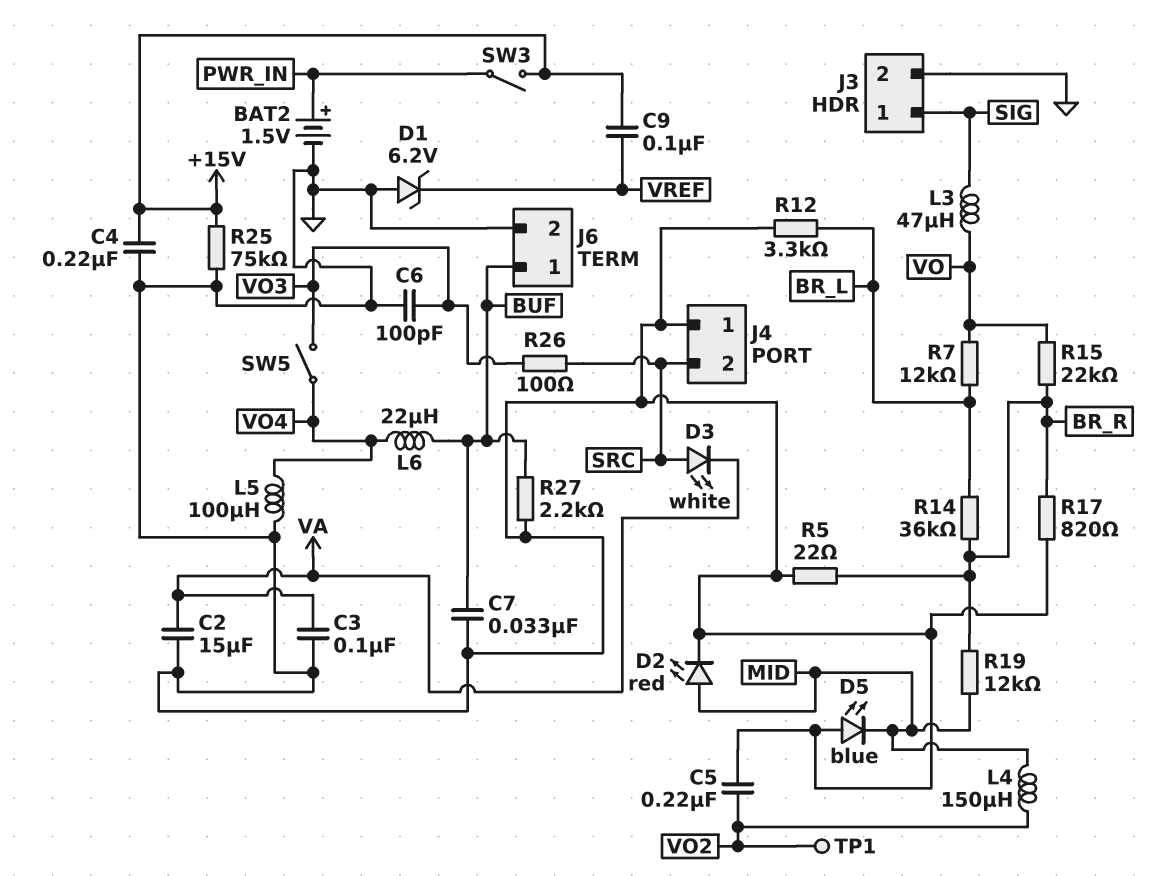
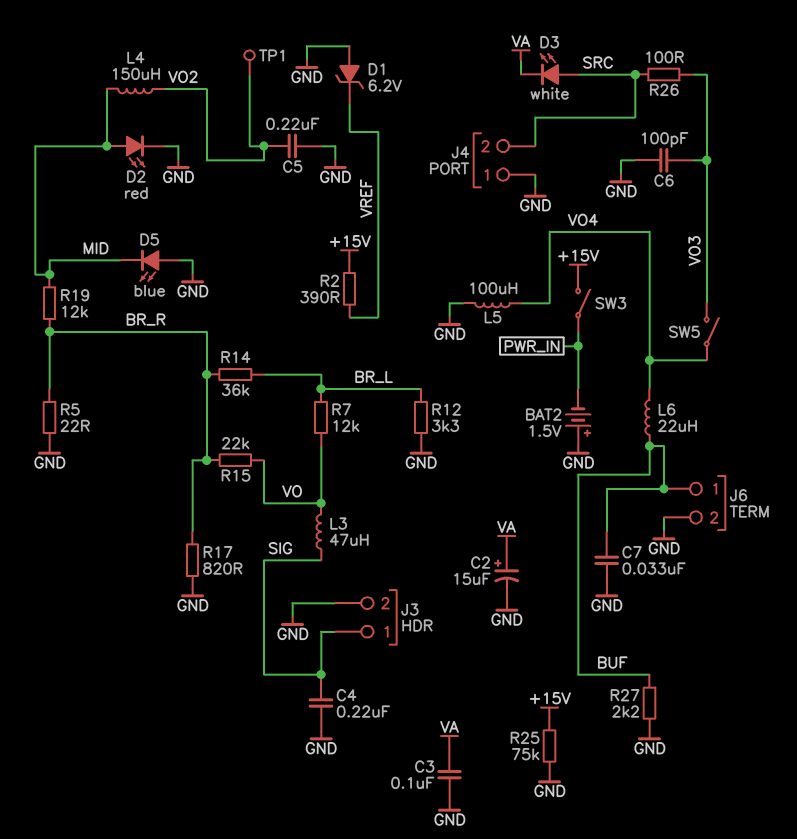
BAT2: 1.5V (plus PWR_IN, minus GND) -> 1.5V (plus GND, minus PWR_IN)
C2: 15uF (GND, VA) -> 15uF (plus VA, minus GND)
C4: 220nF (+15V, GND) -> 220nF (GND, SIG)
C9: 100nF (+15V, VREF) -> none
R2: none -> 390 (+15V, VREF)

